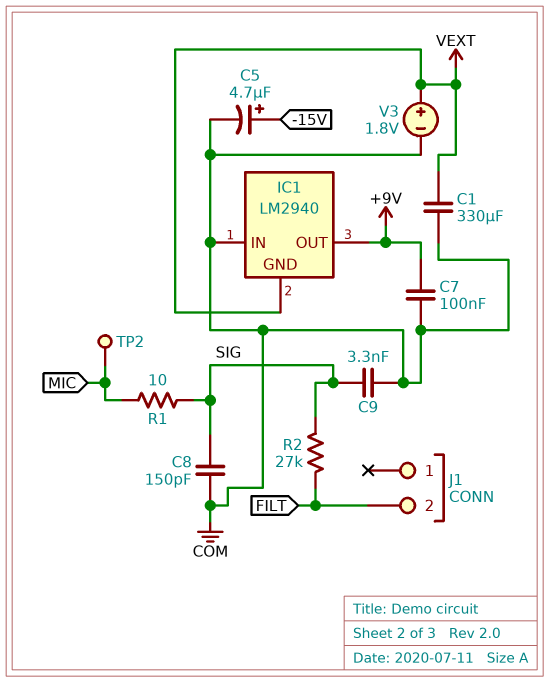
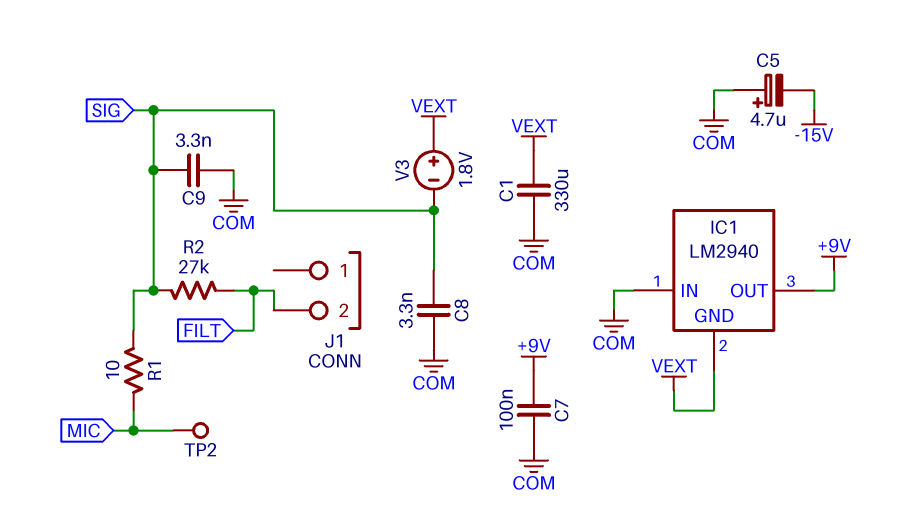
C5: 4.7uF (plus -15V, minus COM) -> 4.7uF (plus COM, minus -15V)
C8: 150pF (COM, SIG) -> 3.3nF (COM, SIG)
V3: 1.8V (plus VEXT, minus COM) -> 1.8V (plus VEXT, minus SIG)

